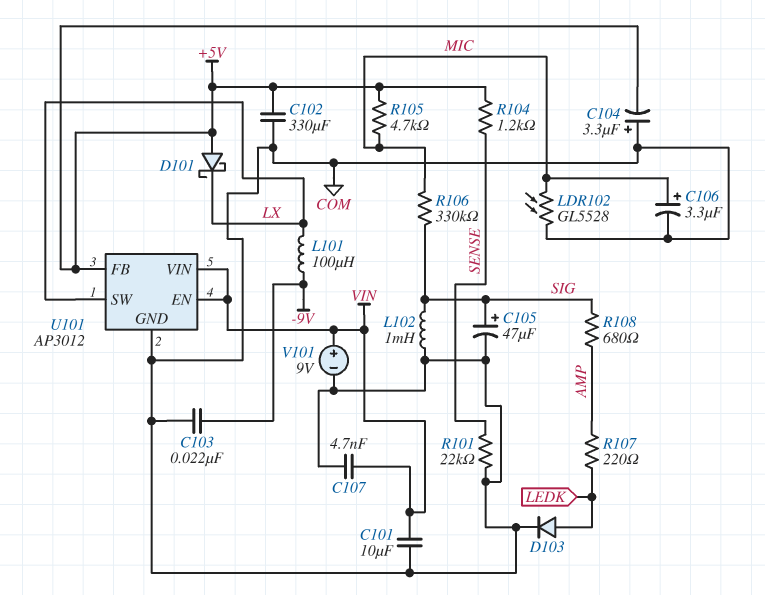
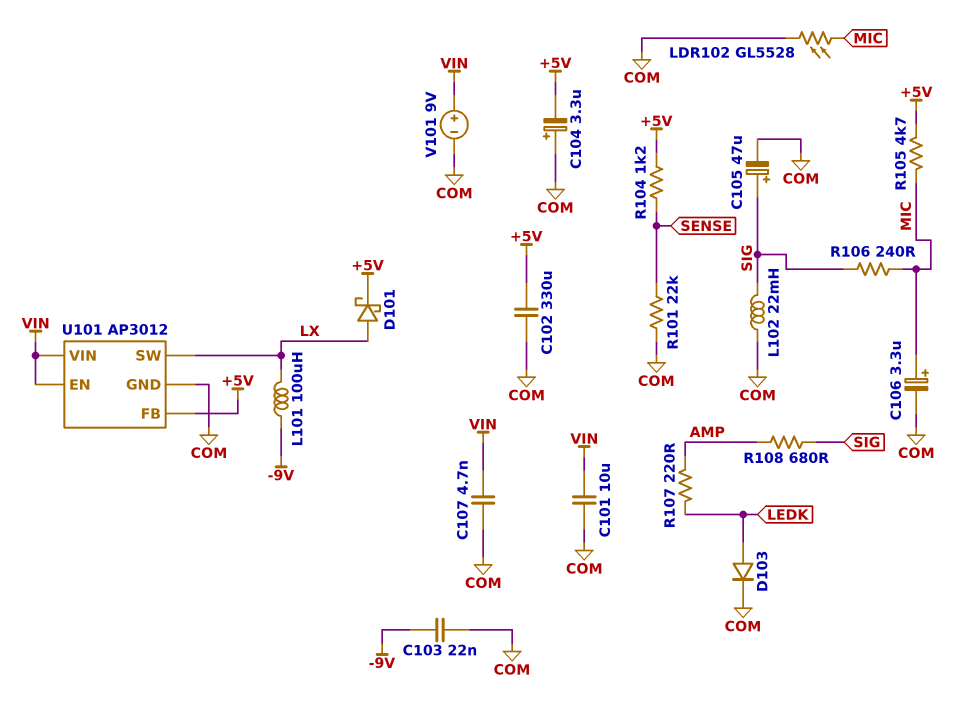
D101: schottky (A +5V, K LX) -> schottky (A LX, K +5V)
L102: 1mH (COM, SIG) -> 22mH (COM, SIG)
R106: 330k (MIC, SIG) -> 240 (MIC, SIG)

